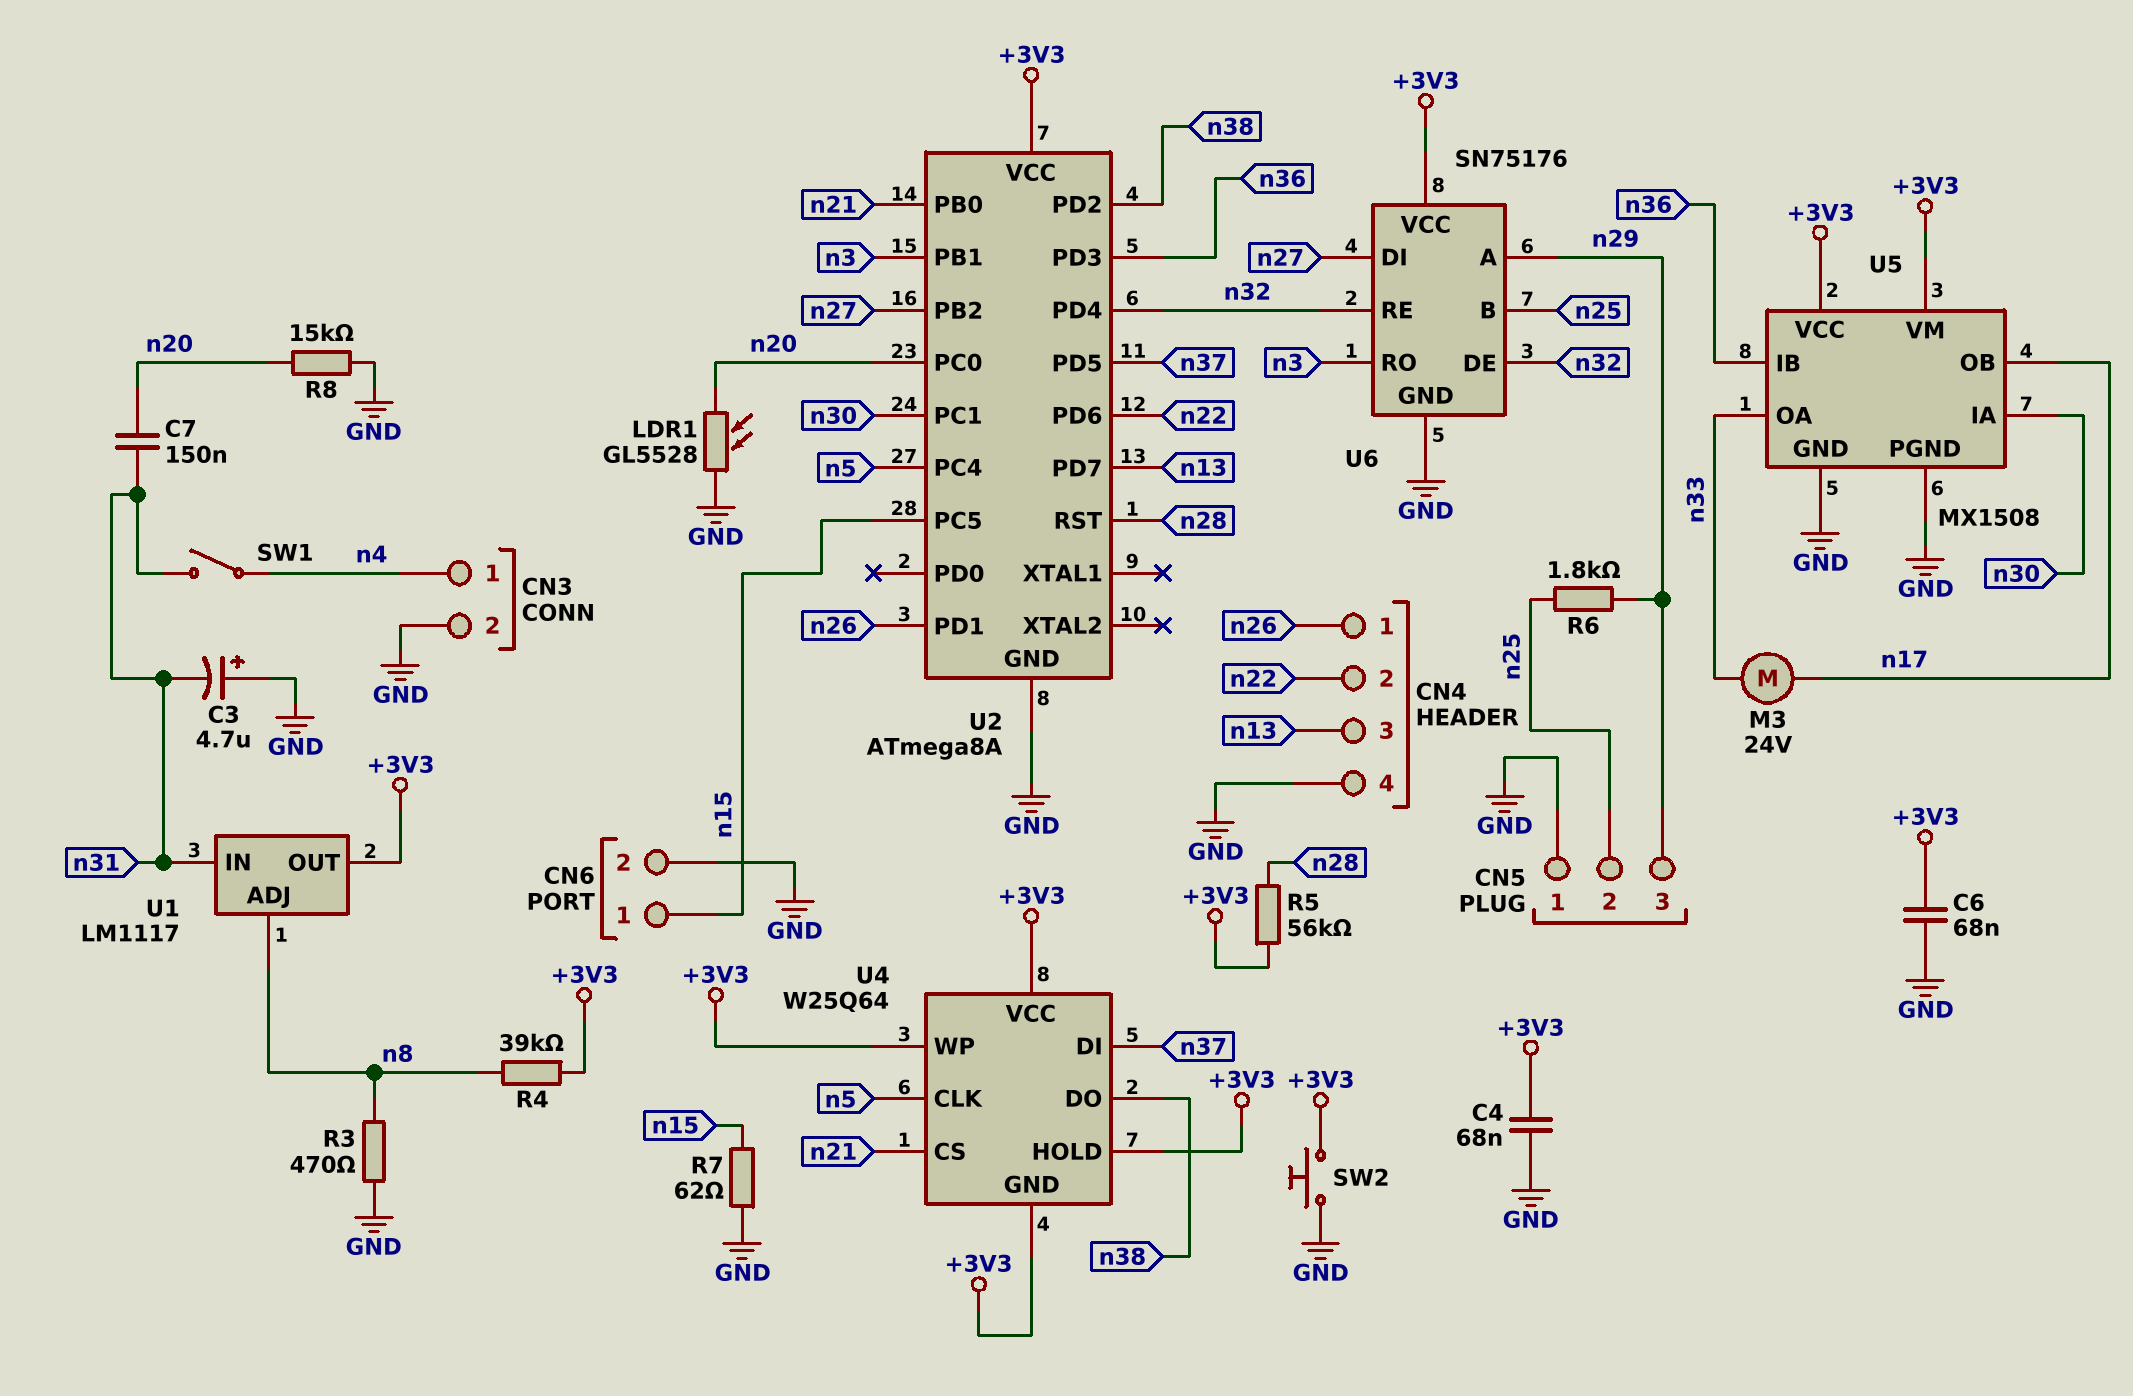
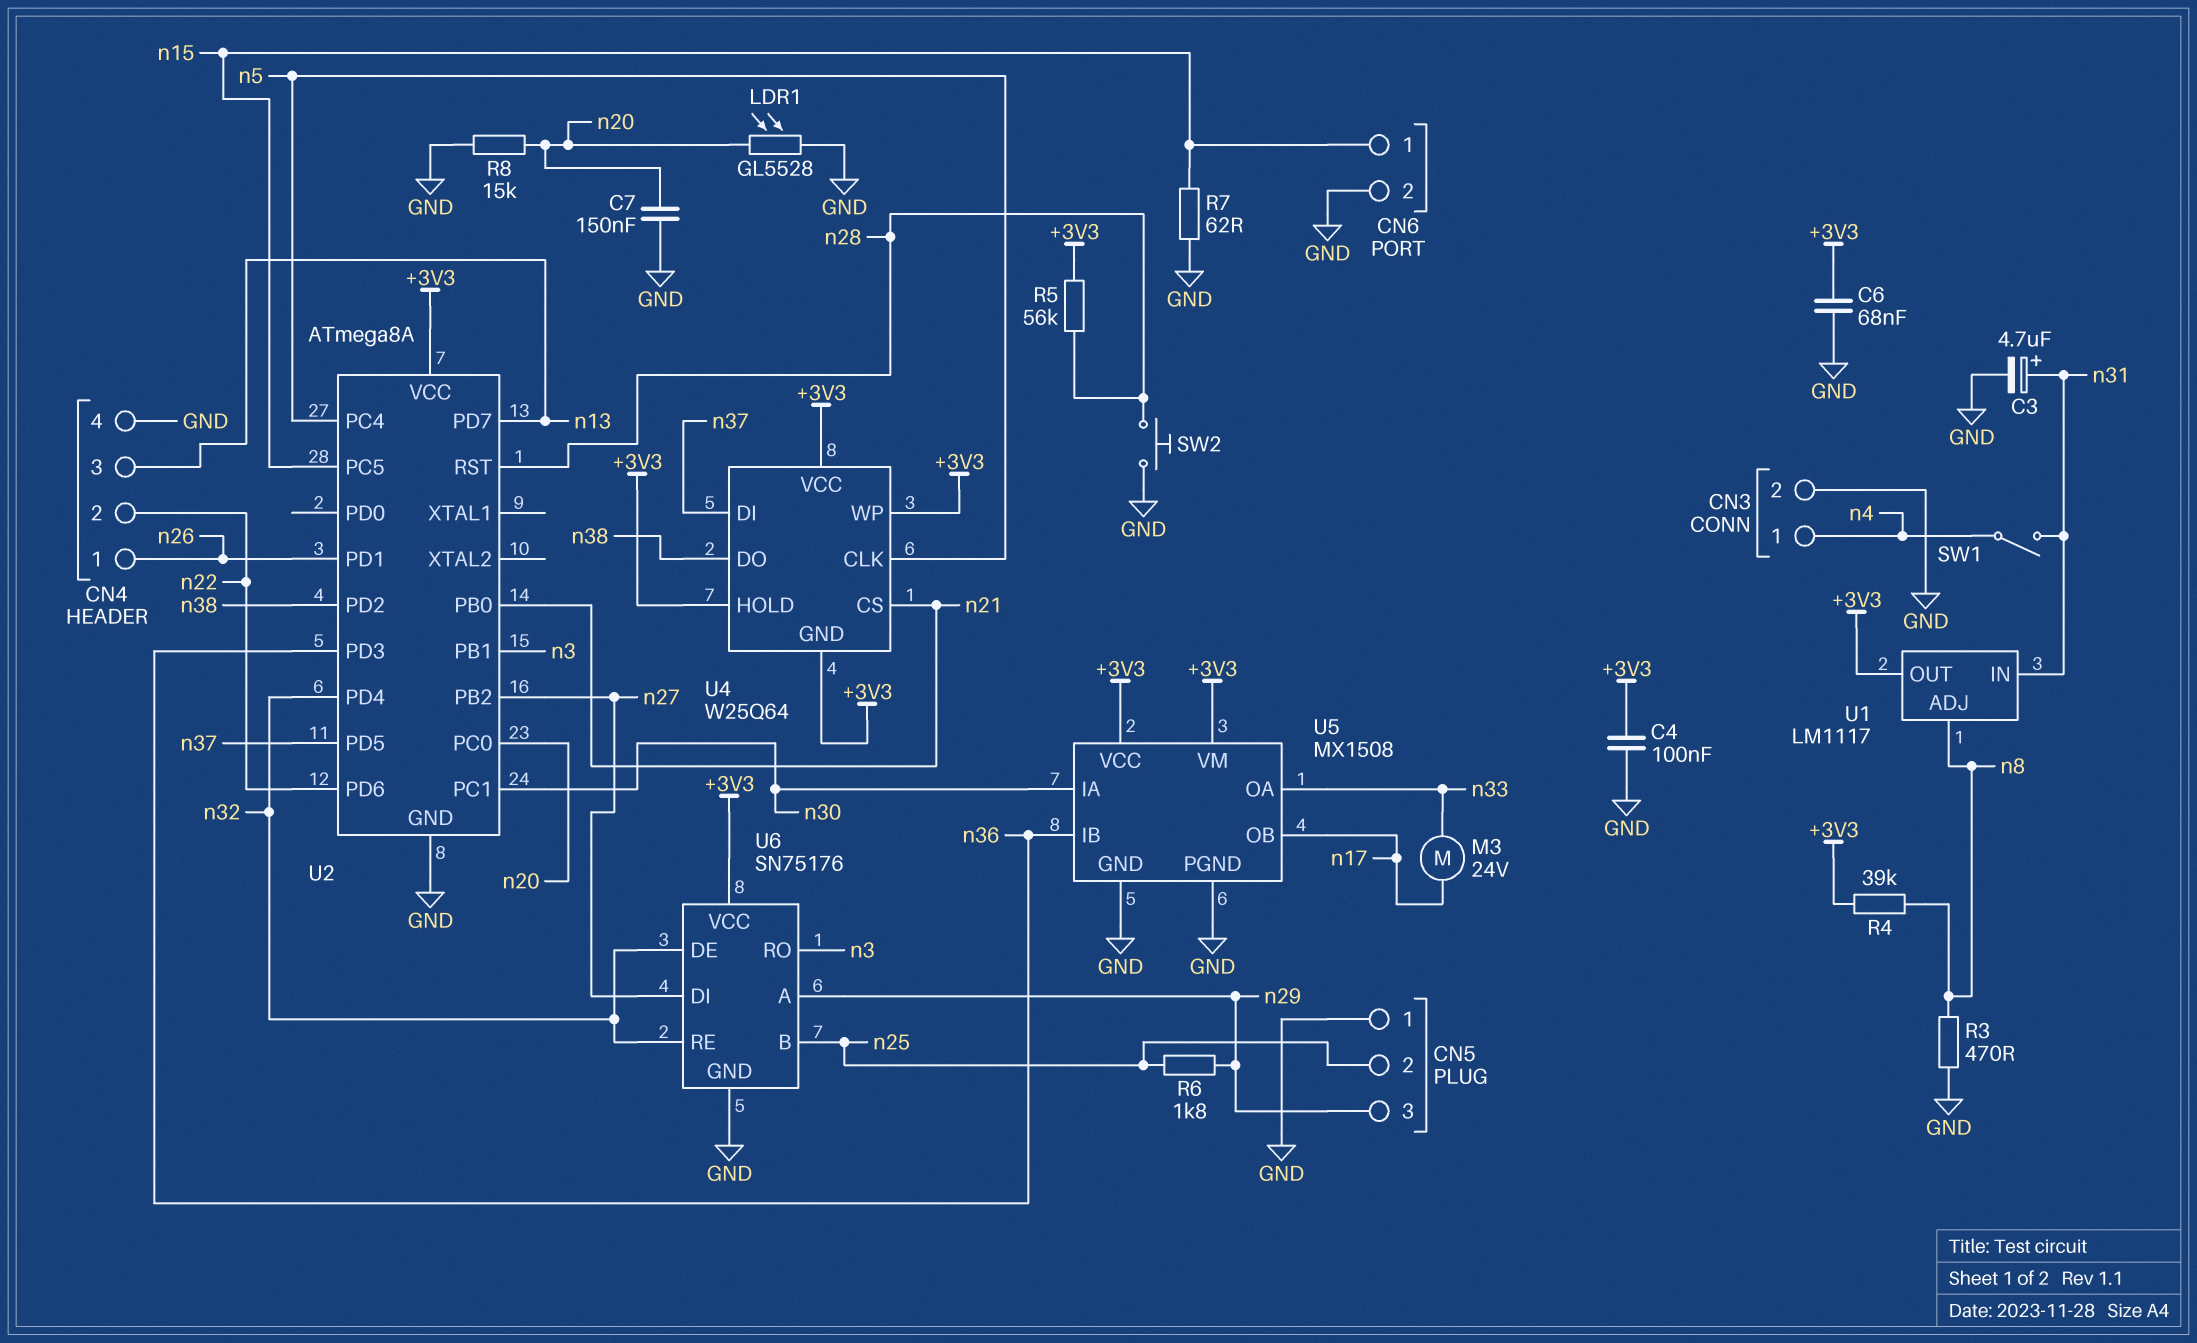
C3: 4.7uF (plus GND, minus n31) -> 4.7uF (plus n31, minus GND)
C4: 68nF (+3V3, GND) -> 100nF (+3V3, GND)
C7: 150nF (n20, n31) -> 150nF (GND, n20)
SW2: button (+3V3, GND) -> button (GND, n28)

